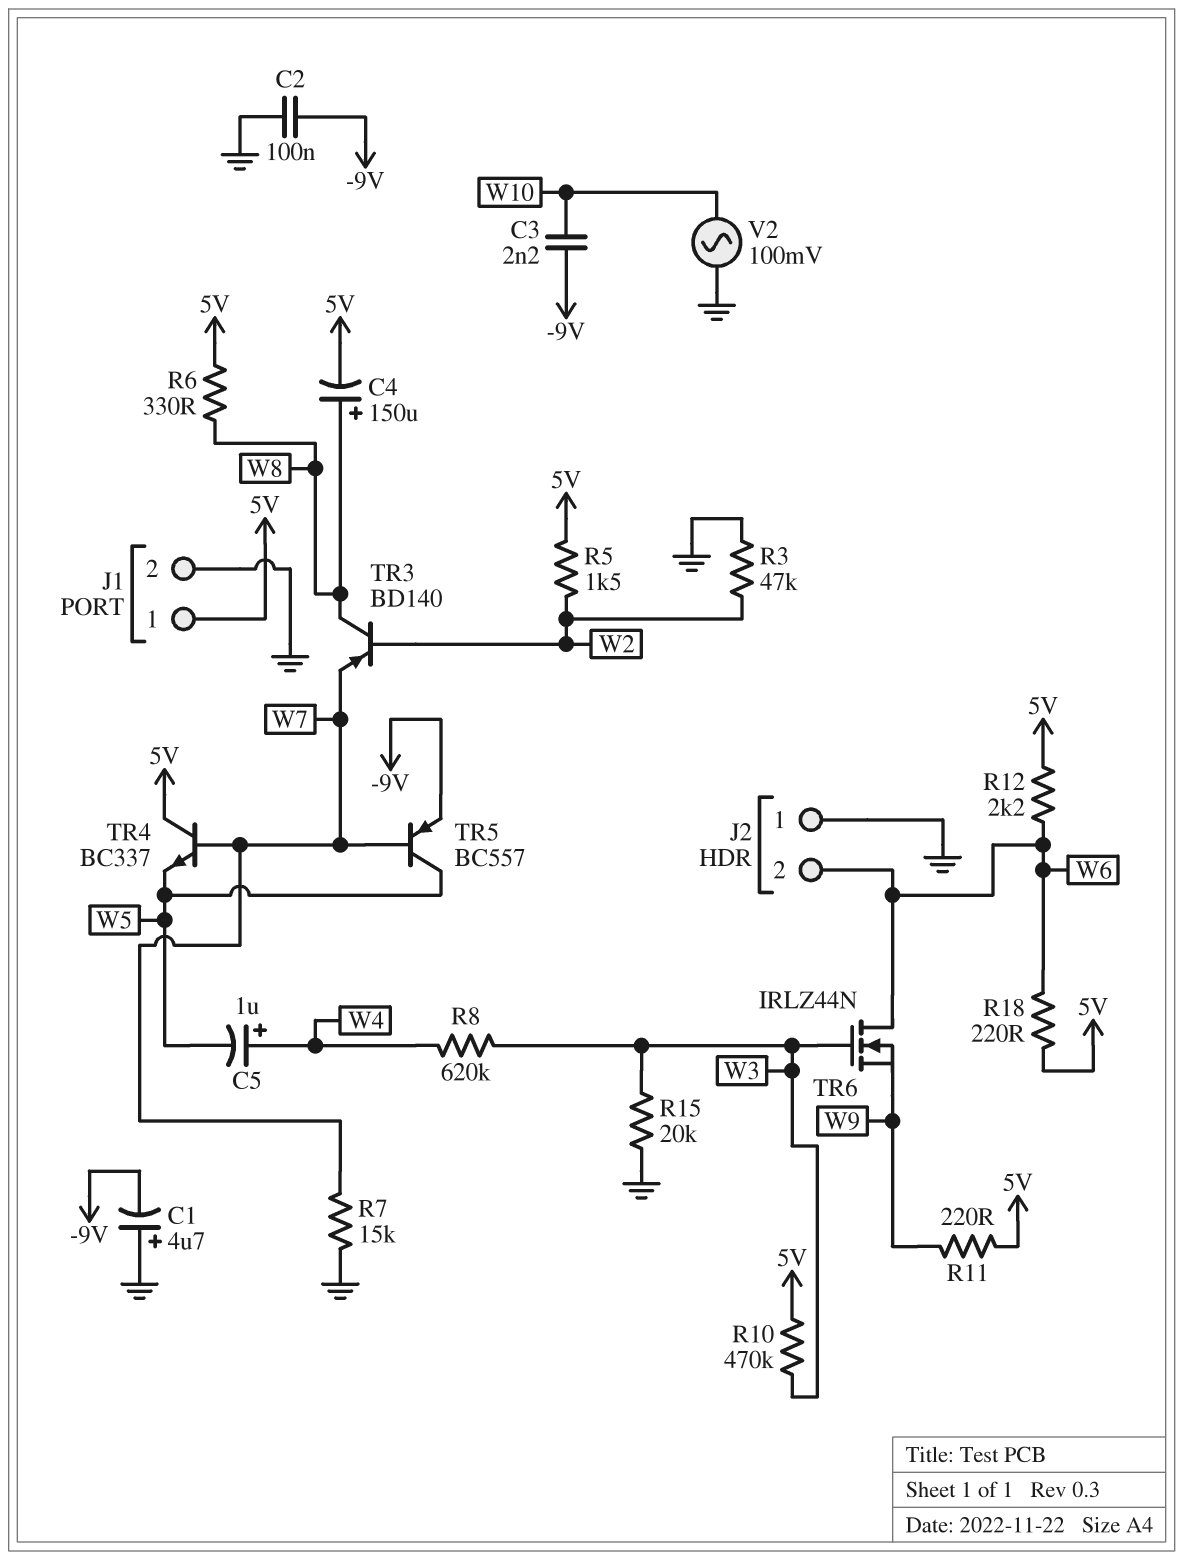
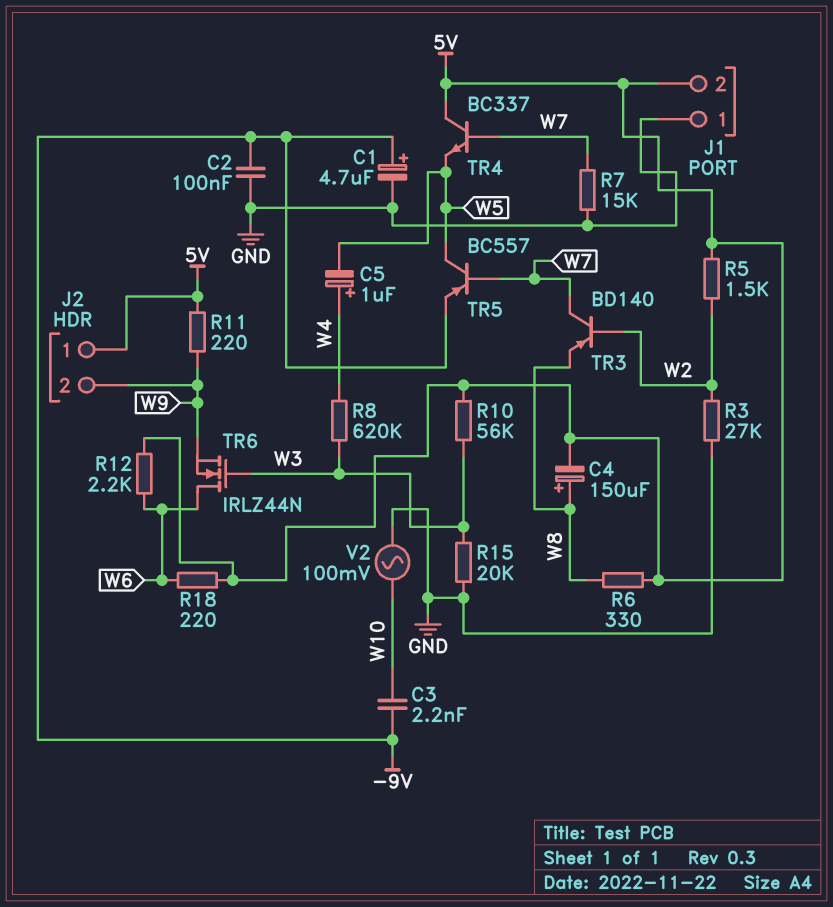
C1: 4.7uF (plus GND, minus -9V) -> 4.7uF (plus -9V, minus GND)
J1 pin 1: 5V -> GND
J1 pin 2: GND -> 5V
J2 pin 1: GND -> 5V
J2 pin 2: W6 -> W9
R3: 47k (GND, W2) -> 27k (GND, W2)
R10: 470k (5V, W3) -> 56k (5V, W3)
TR3: PNP BD140 (B W2, C W8, E W7) -> PNP BD140 (B W2, C W7, E W8)

